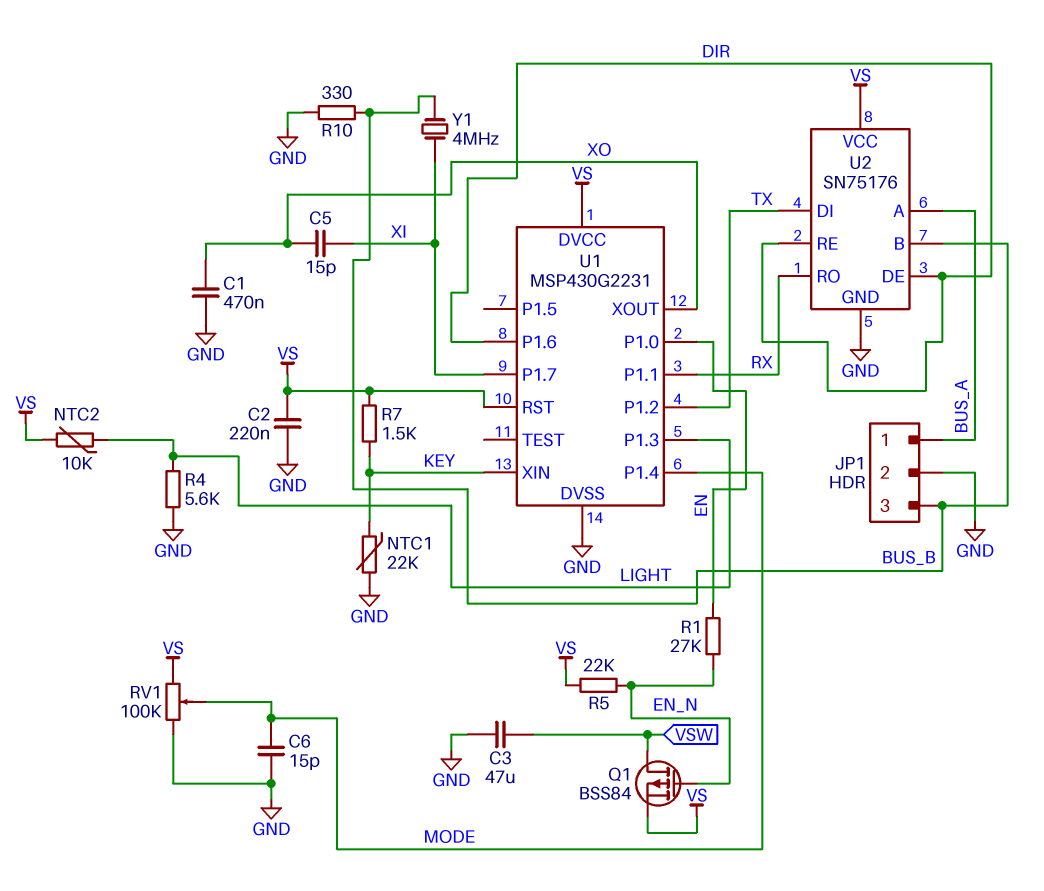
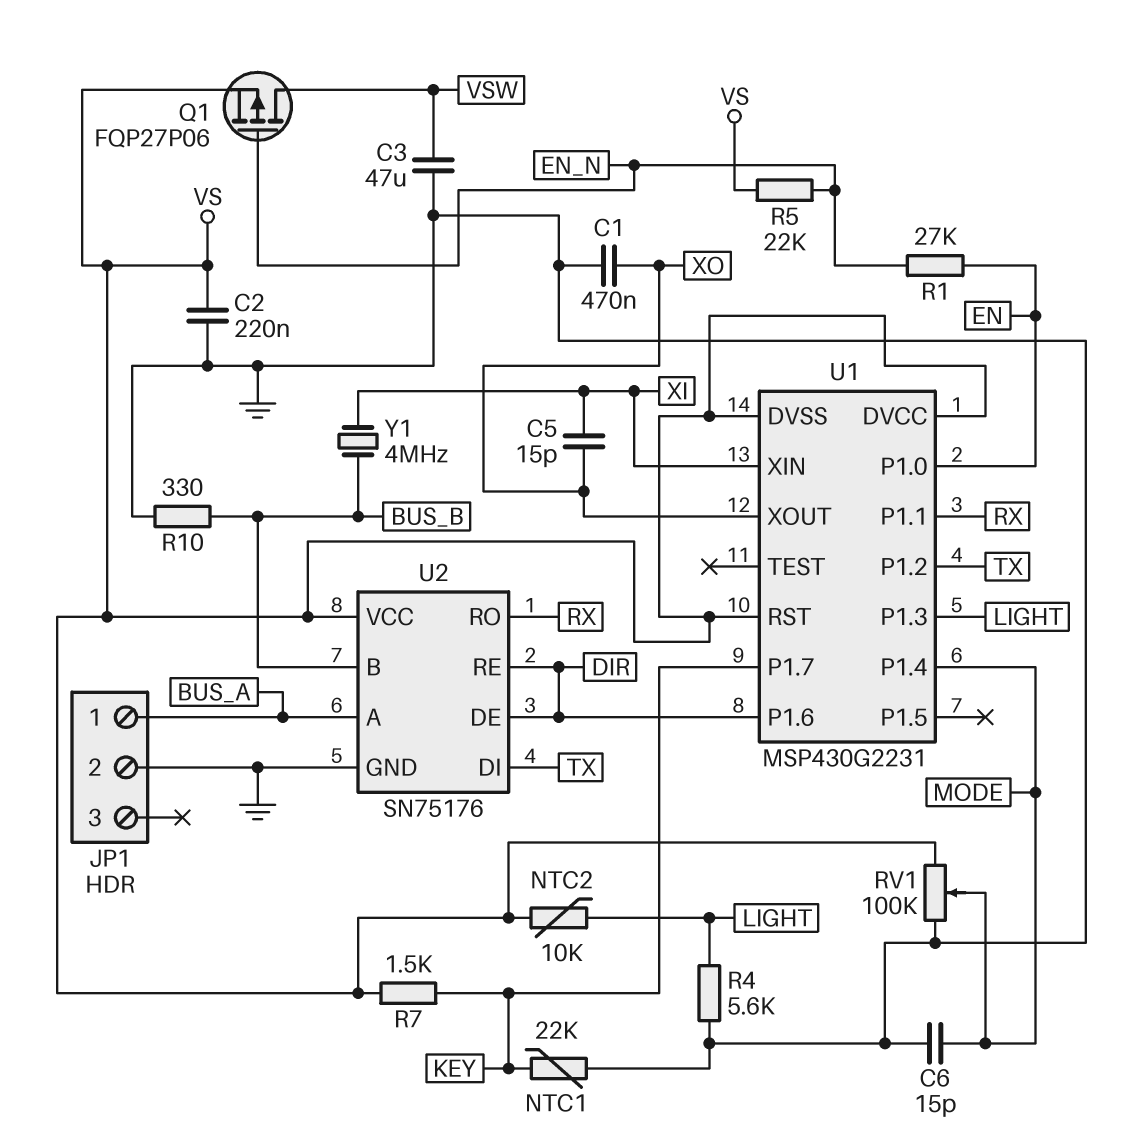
JP1 pin 3: BUS_B -> none
Q1: PMOS BSS84 (G EN_N, D VSW, S VS) -> PMOS FQP27P06 (G EN_N, D VSW, S VS)
U1 pin DVSS: GND -> VS
U1 pin P1.7: XI -> KEY
U1 pin XIN: KEY -> XI

